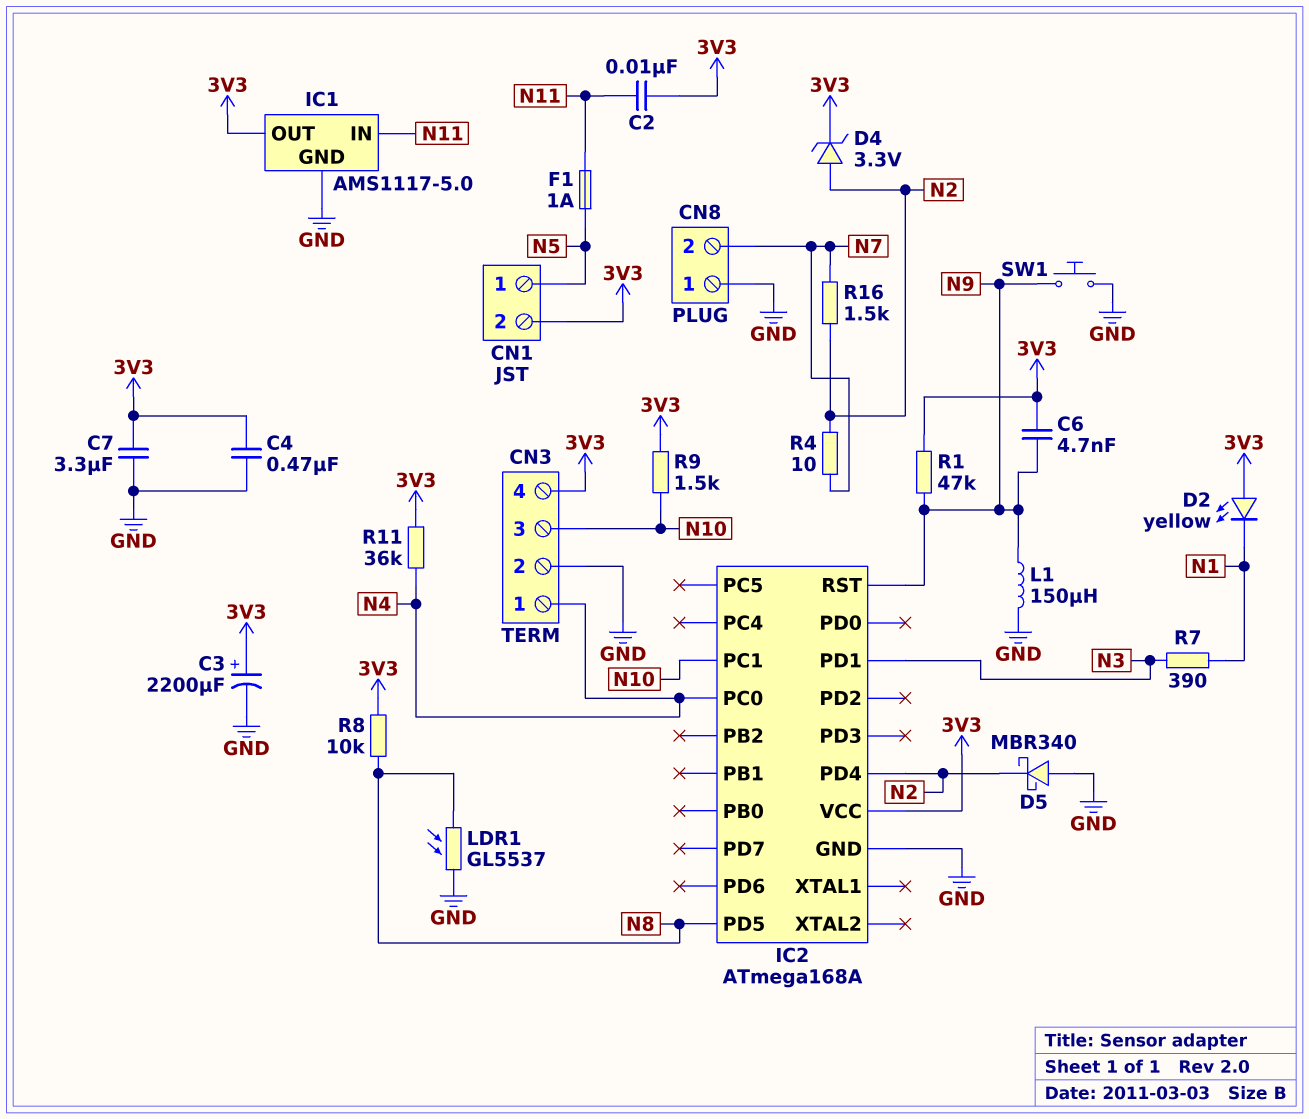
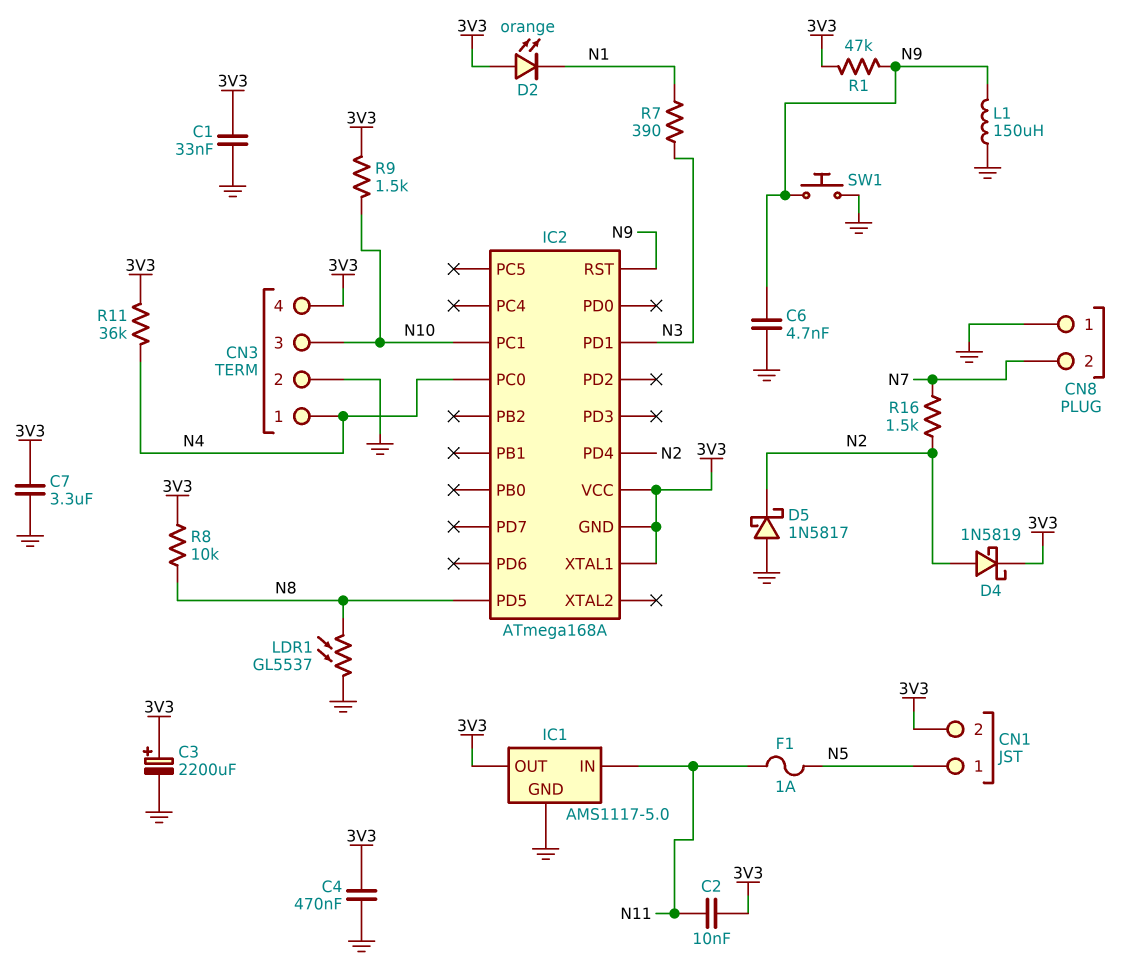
C1: none -> 33nF (3V3, GND)
C6: 4.7nF (3V3, N9) -> 4.7nF (GND, N9)
D2: LED yellow (A 3V3, K N1) -> LED orange (A 3V3, K N1)
D4: zener 3.3V (A N2, K 3V3) -> schottky 1N5819 (A N2, K 3V3)
D5: schottky MBR340 (A GND, K N2) -> schottky 1N5817 (A GND, K N2)
IC2 pin GND: GND -> 3V3
IC2 pin XTAL1: none -> 3V3
R4: 10 (N2, N7) -> none

